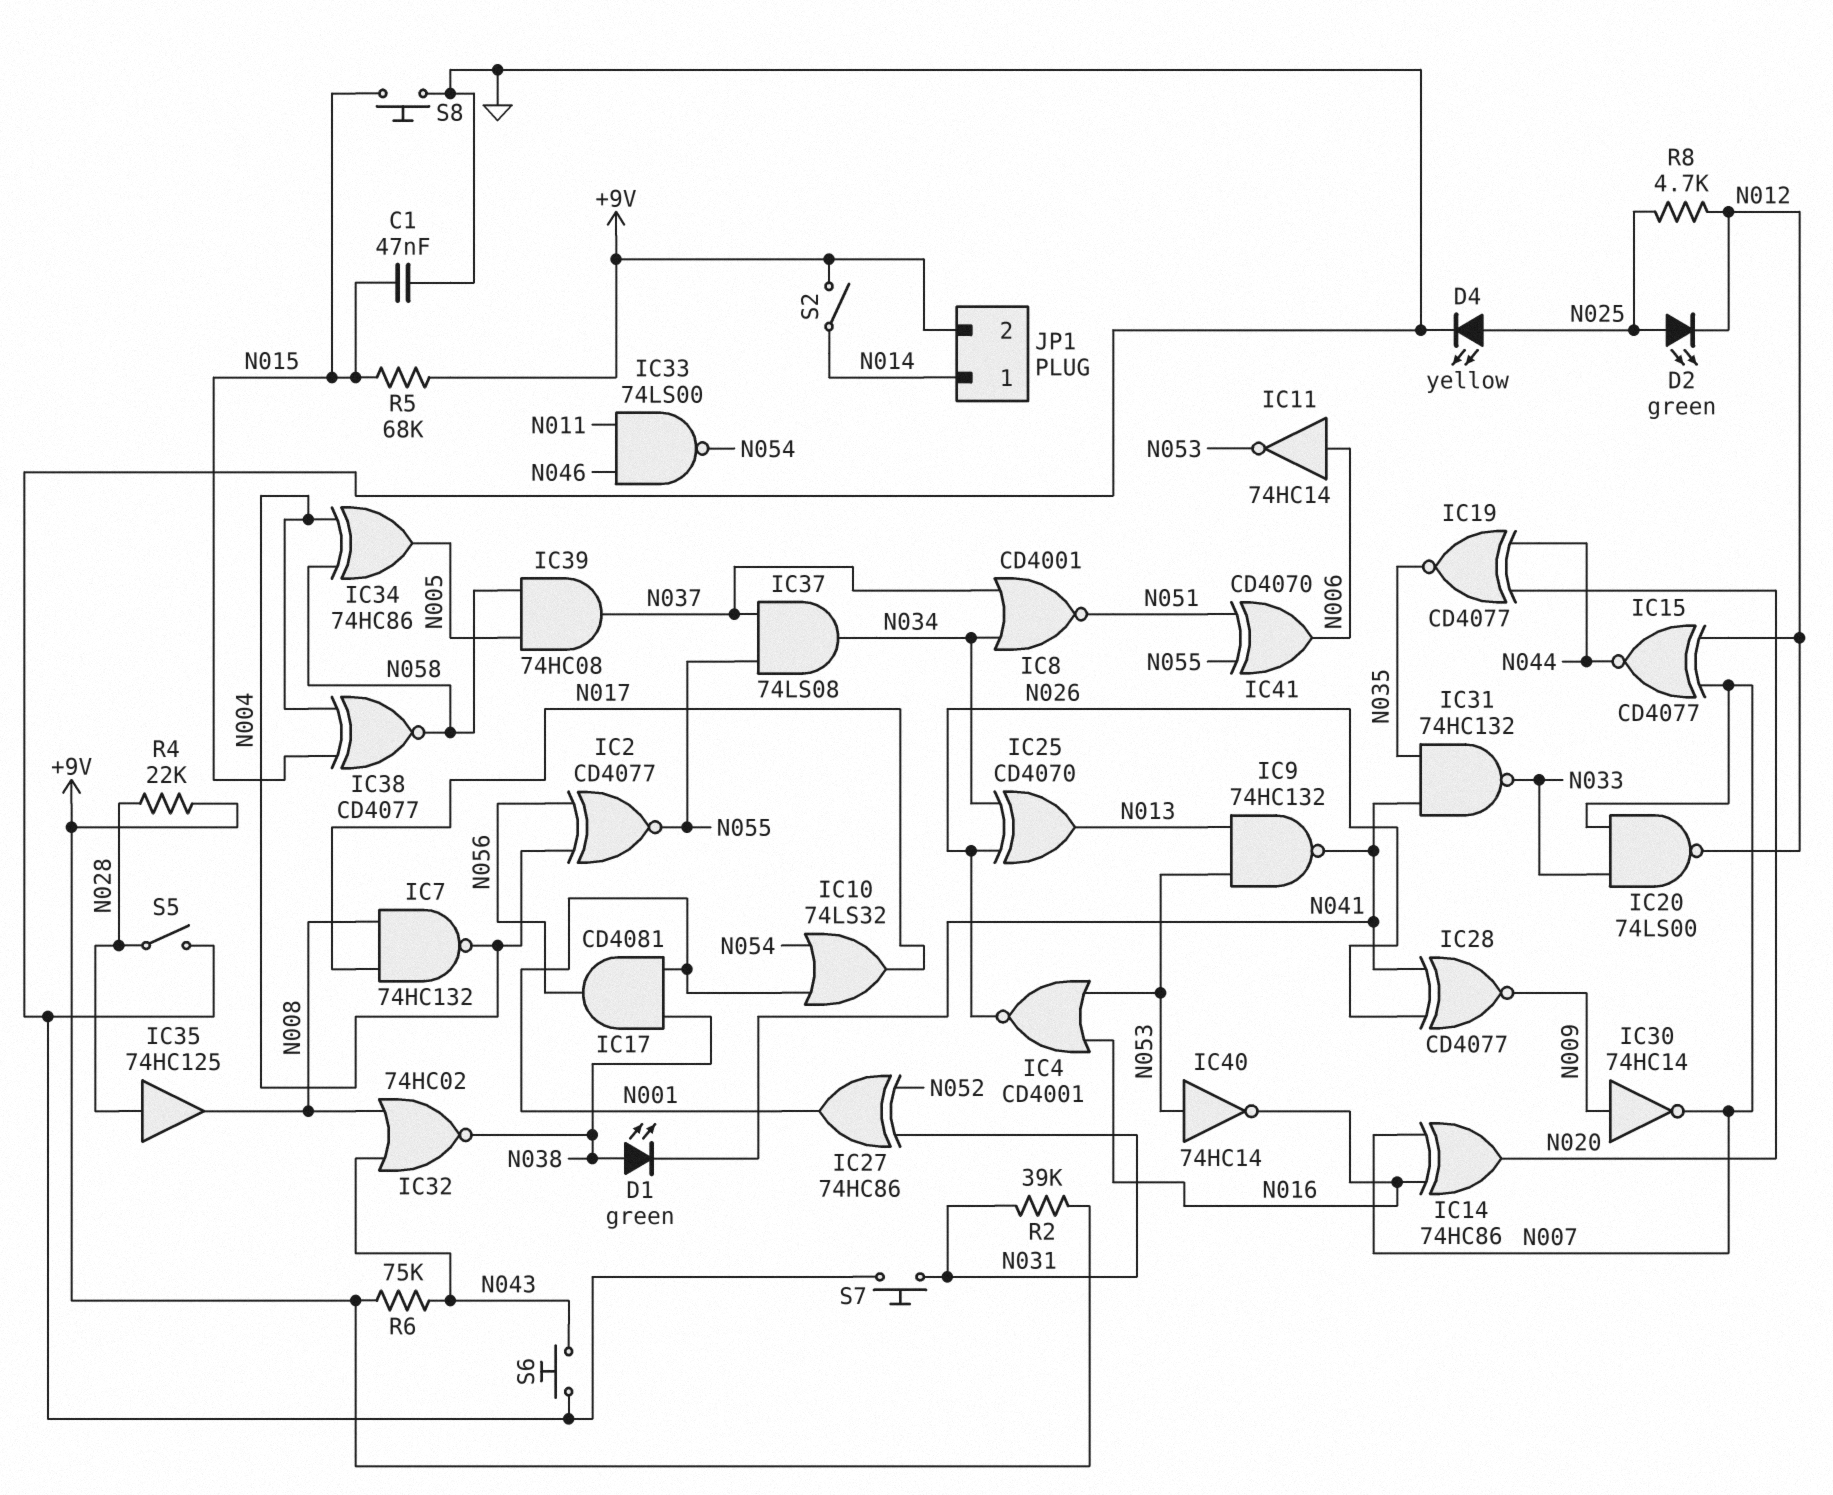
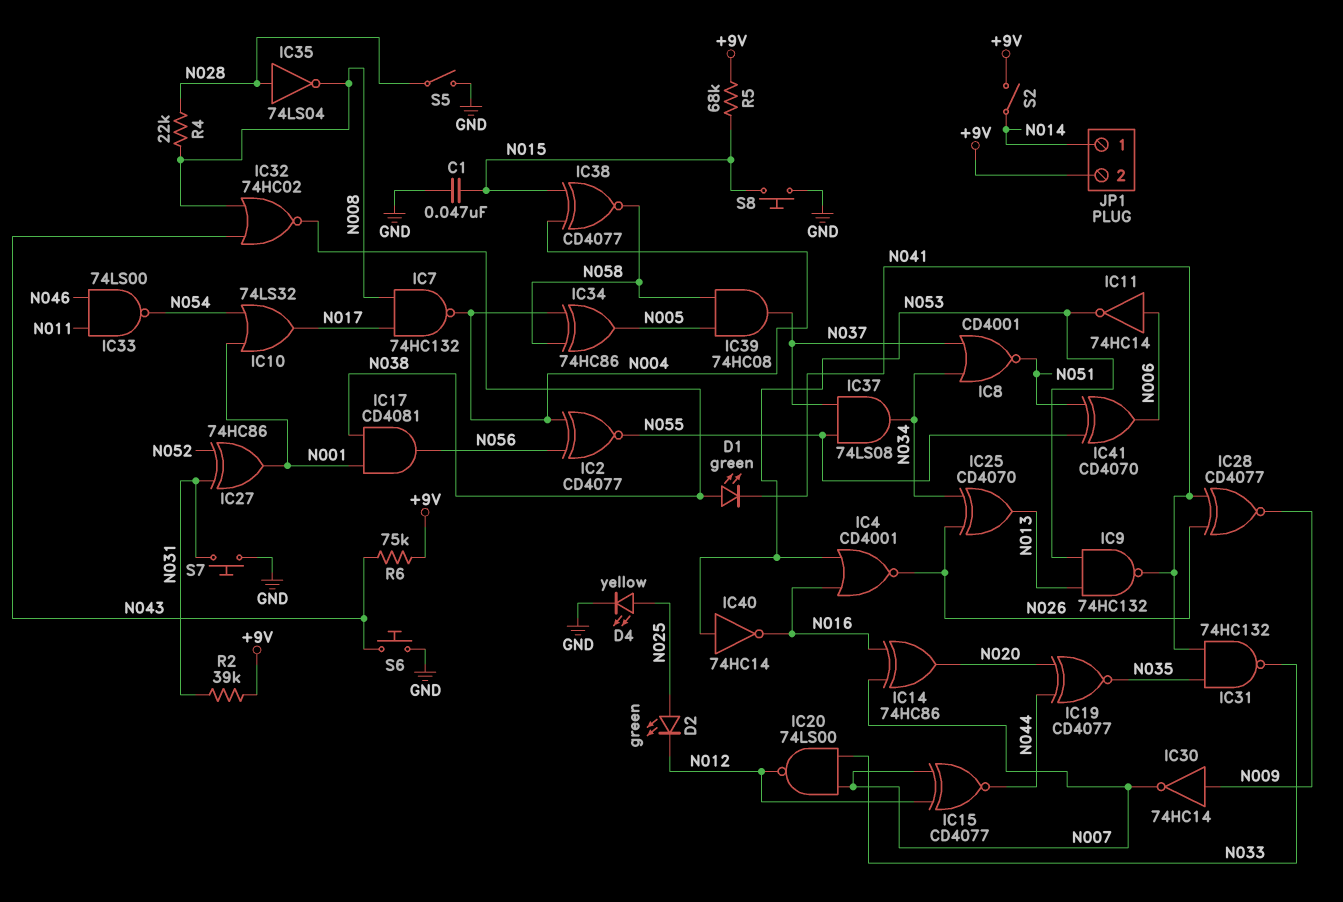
IC35: buffer 74HC125 (in N028, out N008) -> NOT 74LS04 (in N028, out N008)
R4: 22k (+9V, N028) -> 22k (N008, N028)
R8: 4.7k (N012, N025) -> none

